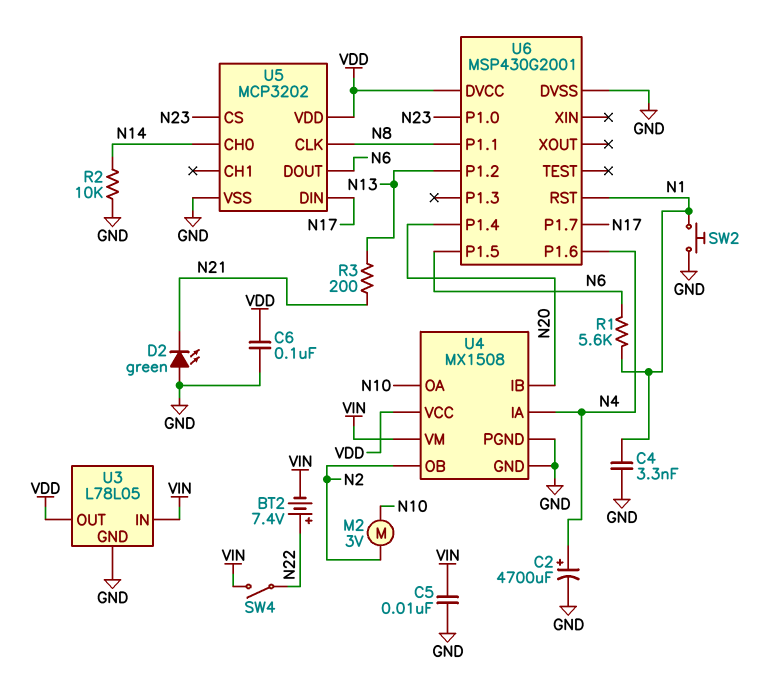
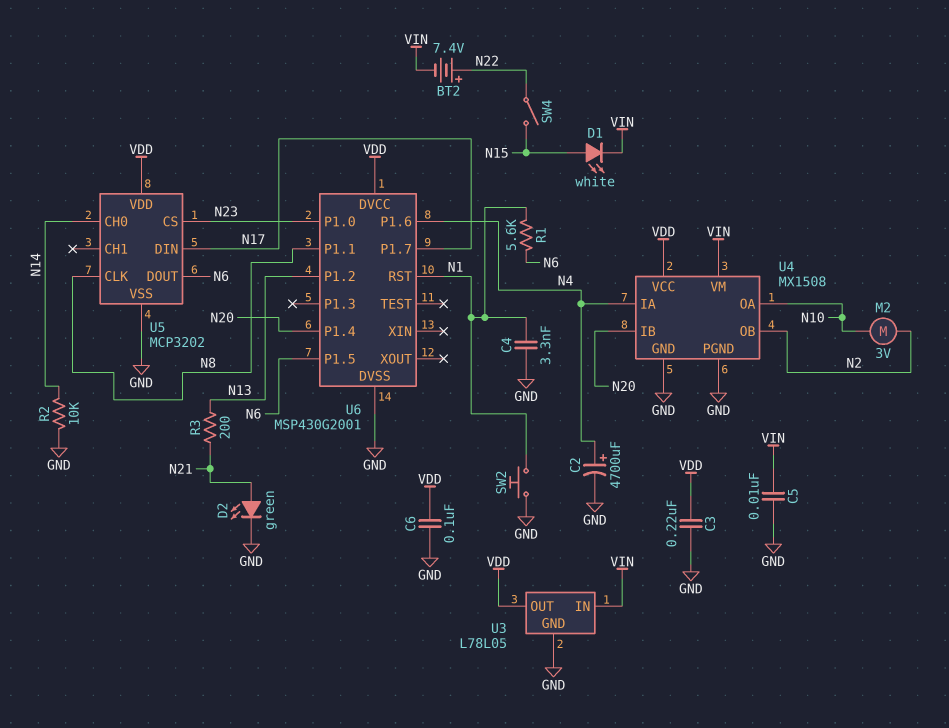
C3: none -> 220nF (GND, VDD)
D1: none -> LED white (A N15, K VIN)
D2: LED green (A GND, K N21) -> LED green (A N21, K GND)
SW4: switch (N22, VIN) -> switch (N15, N22)

